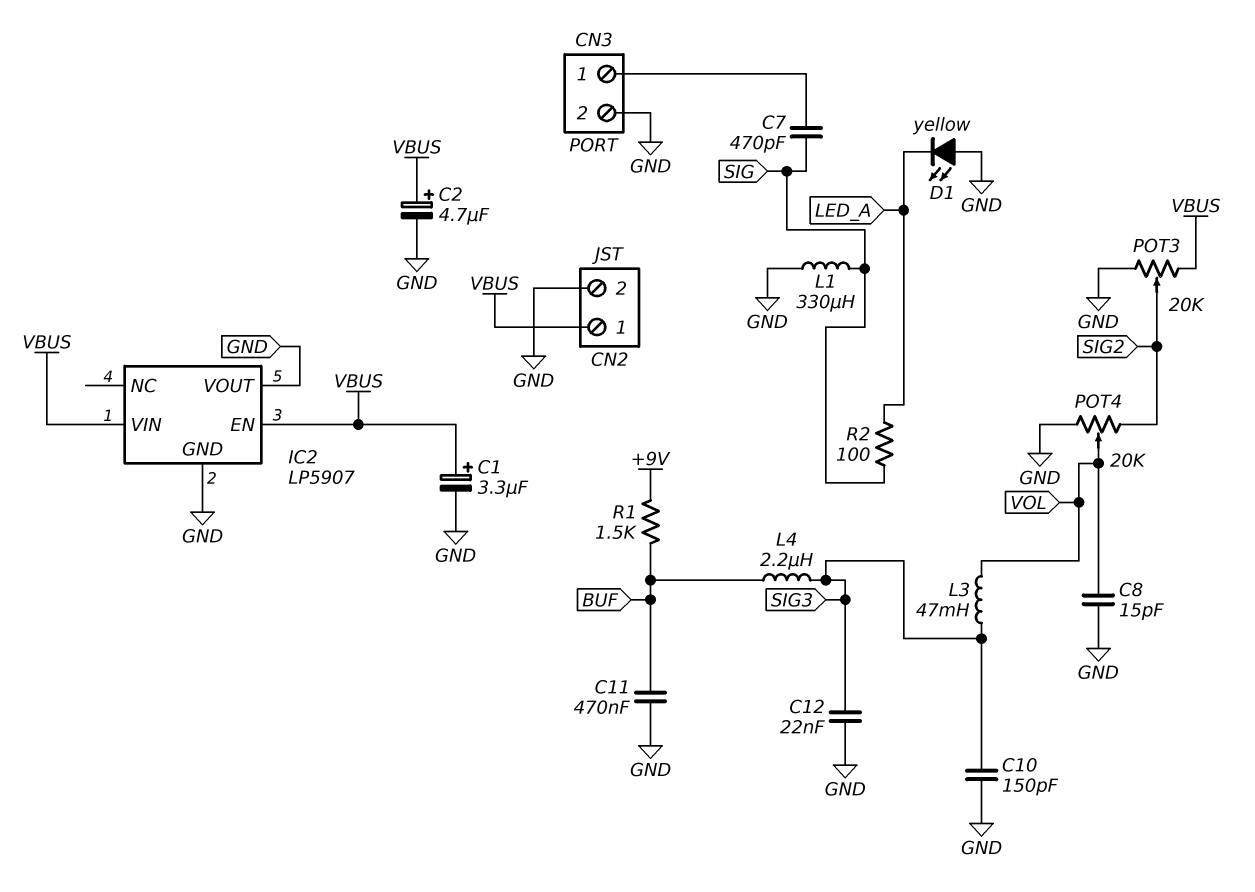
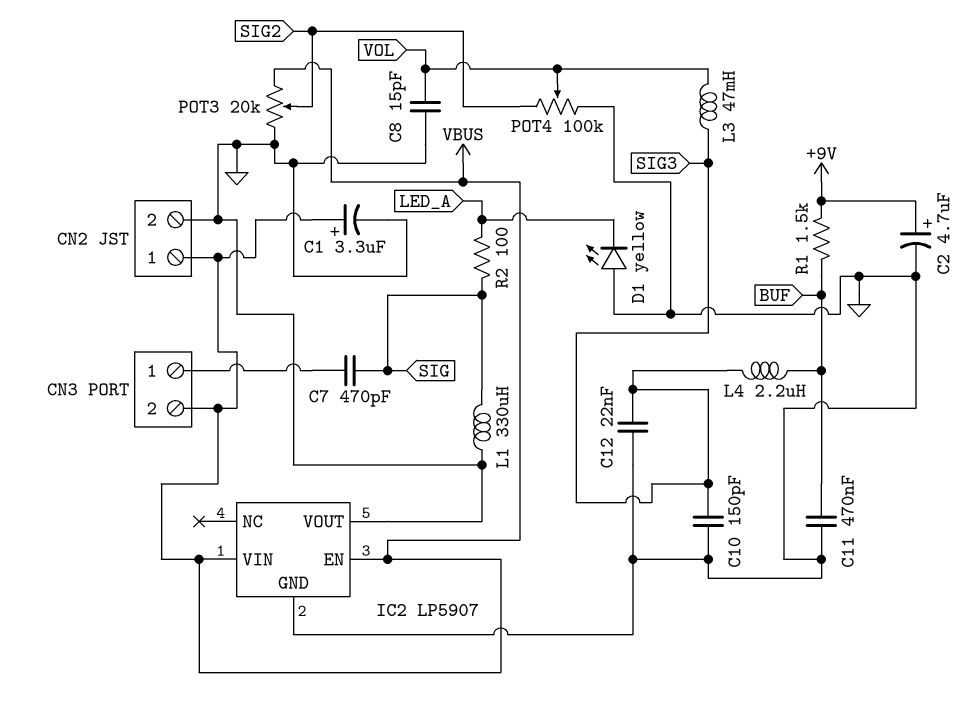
C2: 4.7uF (plus VBUS, minus GND) -> 4.7uF (plus +9V, minus GND)
CN3 pin 2: GND -> VBUS
POT4: 20k (GND, SIG2, wiper VOL) -> 100k (GND, SIG2, wiper VOL)

